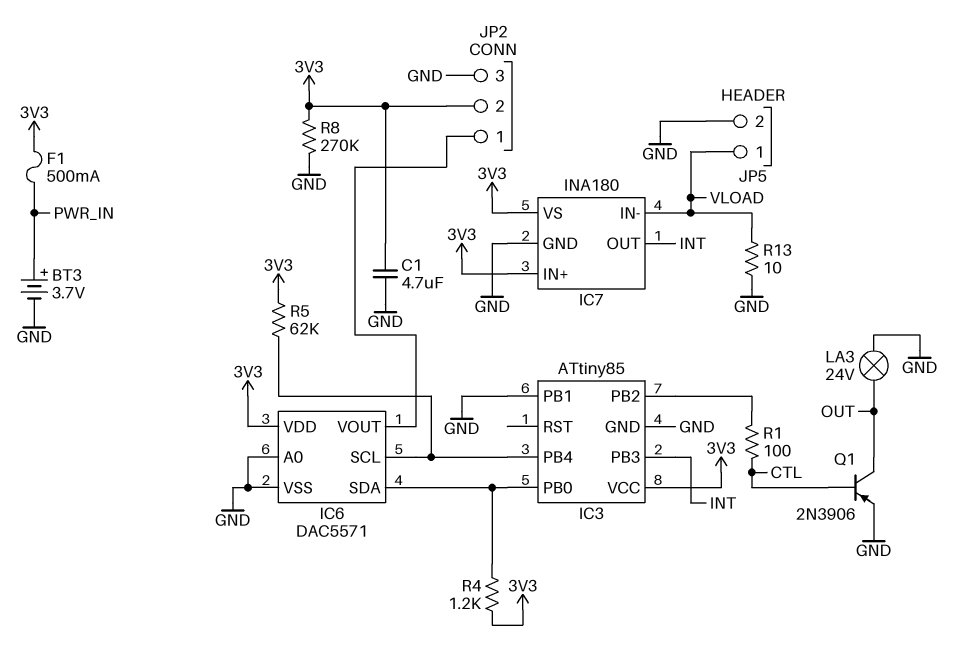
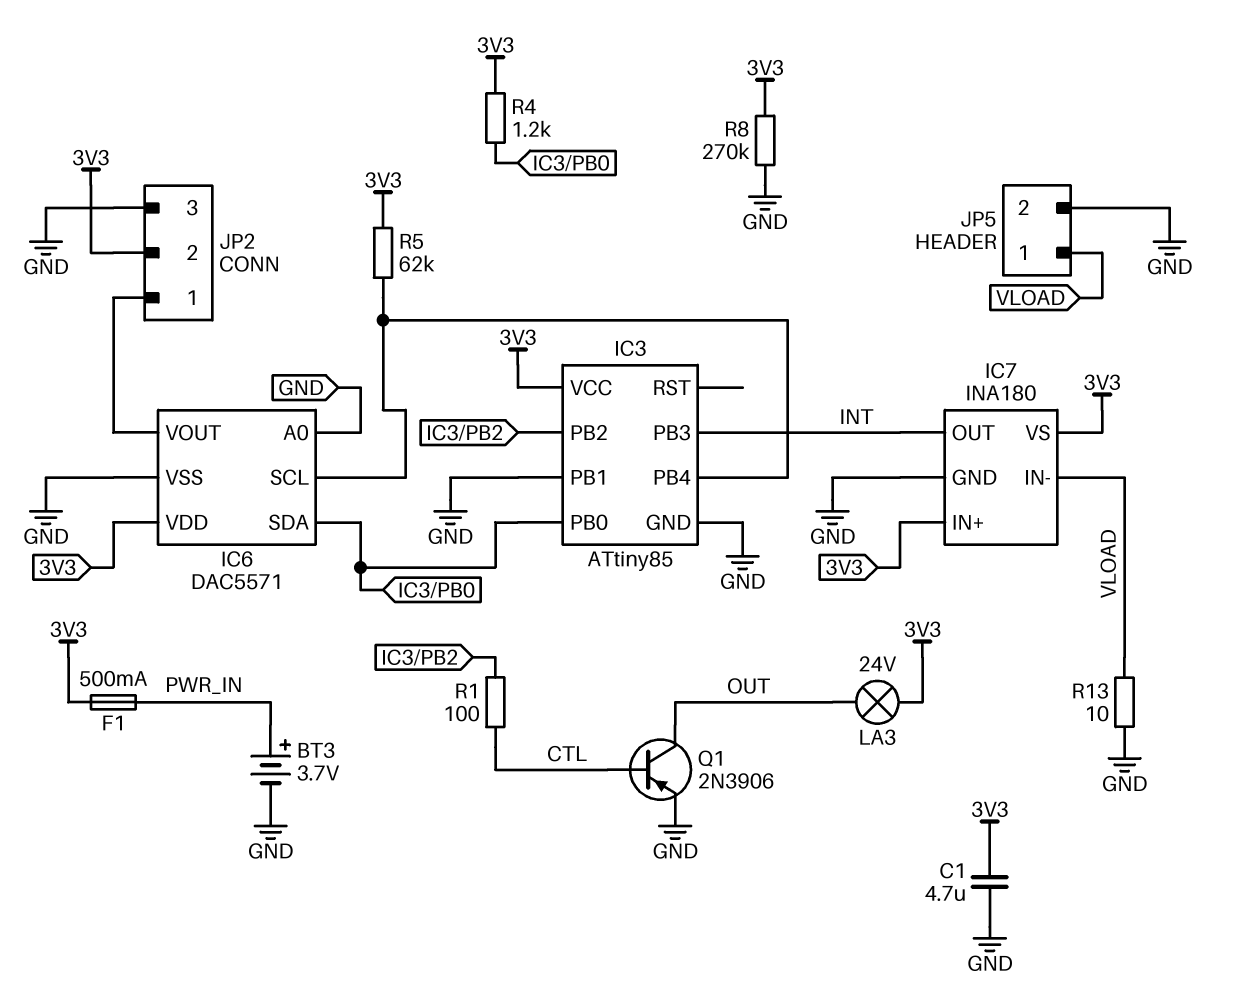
LA3: lamp 24V (GND, OUT) -> lamp 24V (3V3, OUT)

